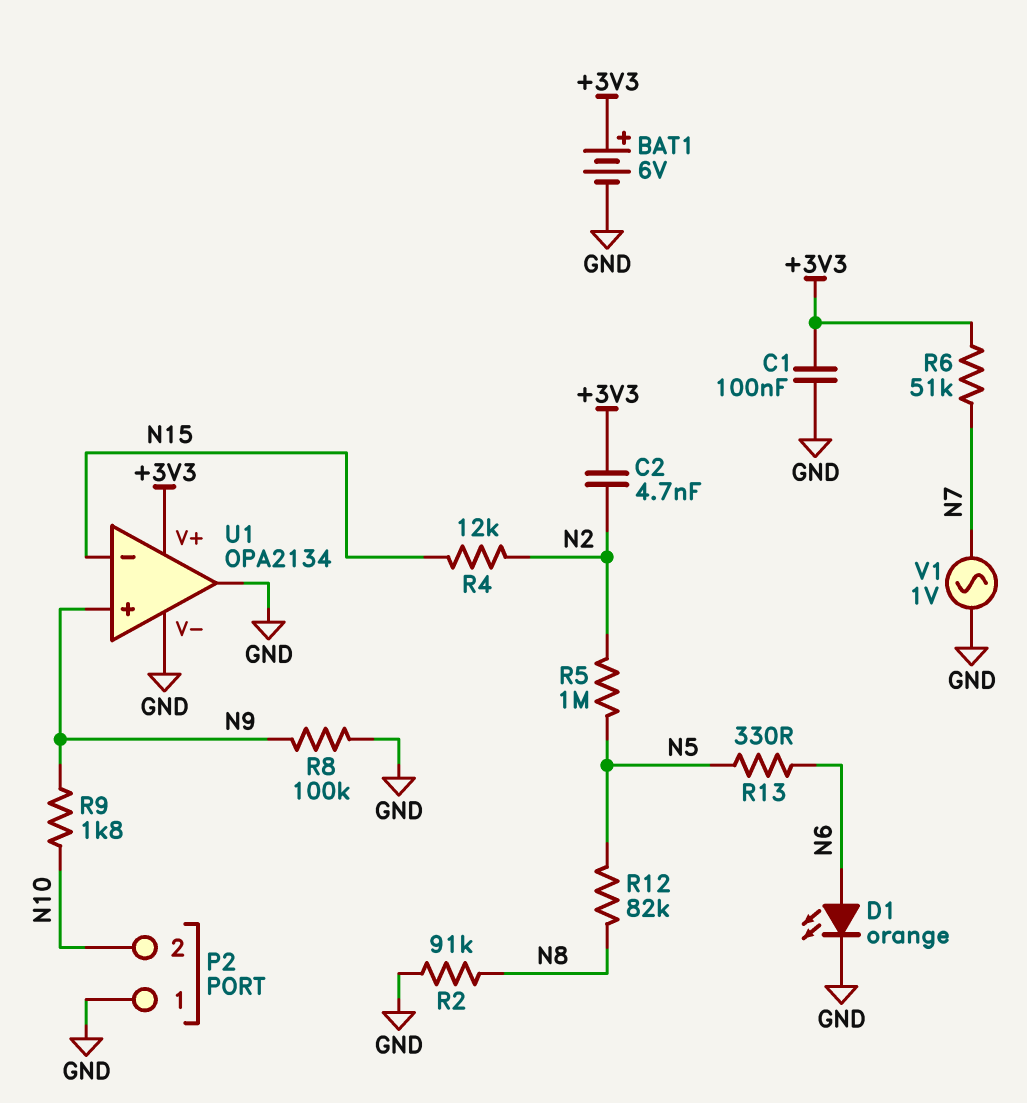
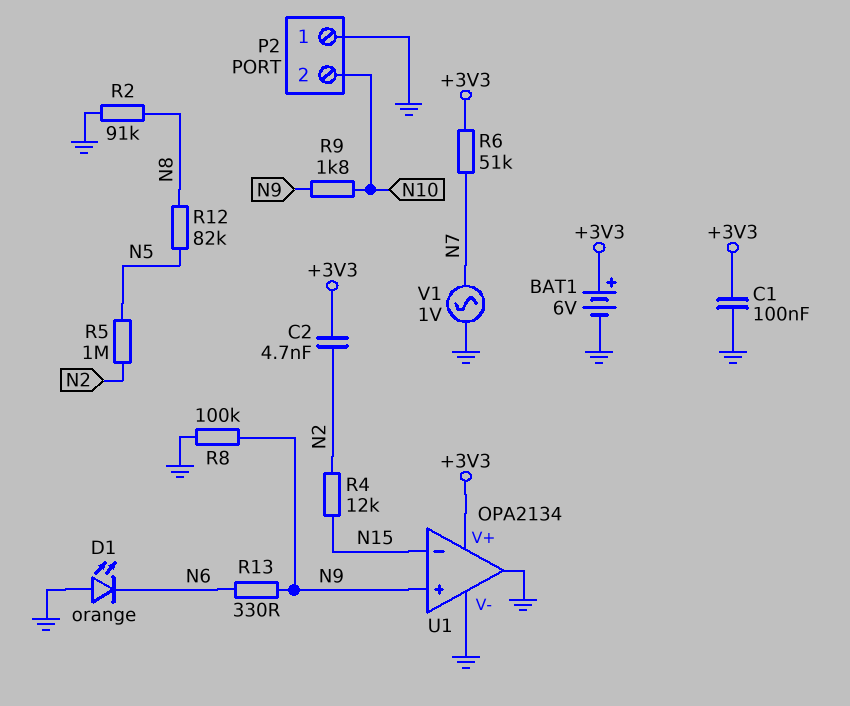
D1: LED orange (A N6, K GND) -> LED orange (A GND, K N6)
R13: 330 (N5, N6) -> 330 (N6, N9)

